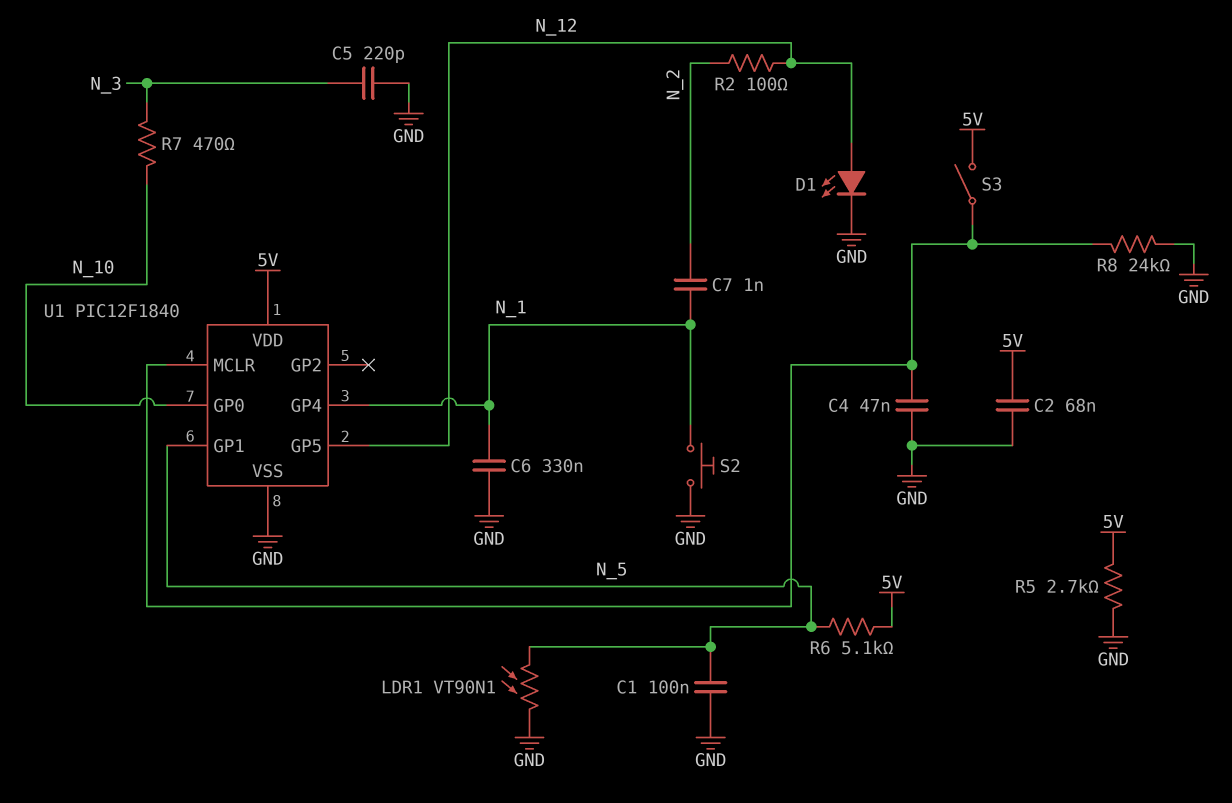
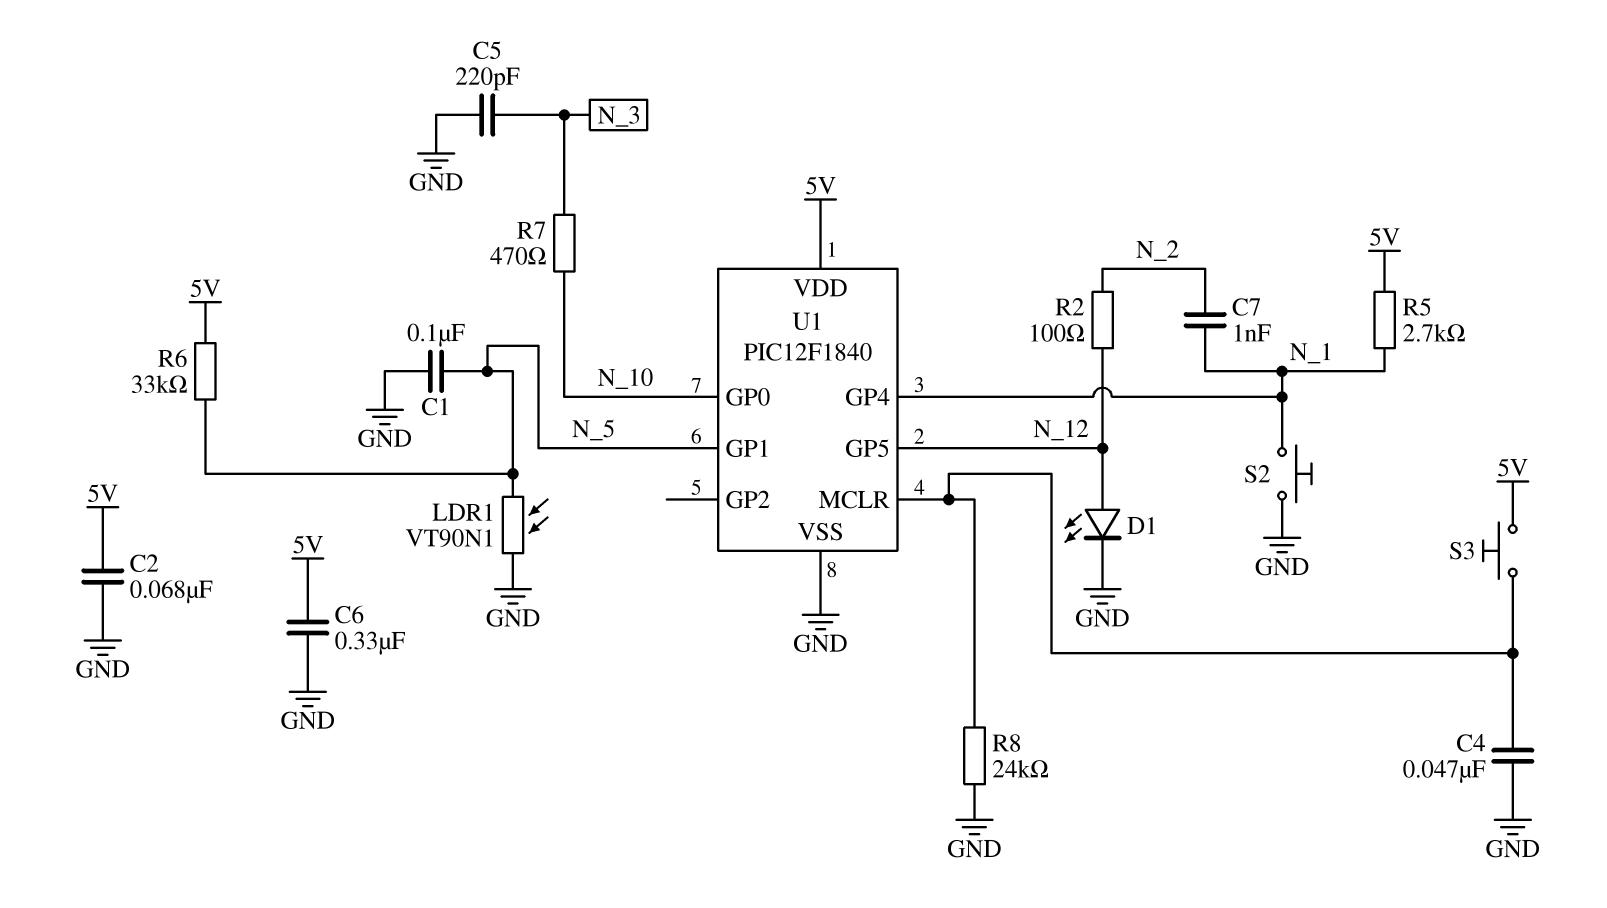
C6: 330nF (GND, N_1) -> 330nF (5V, GND)
R5: 2.7k (5V, GND) -> 2.7k (5V, N_1)
R6: 5.1k (5V, N_5) -> 33k (5V, N_5)
S3: switch (5V, U1/MCLR) -> button (5V, U1/MCLR)

